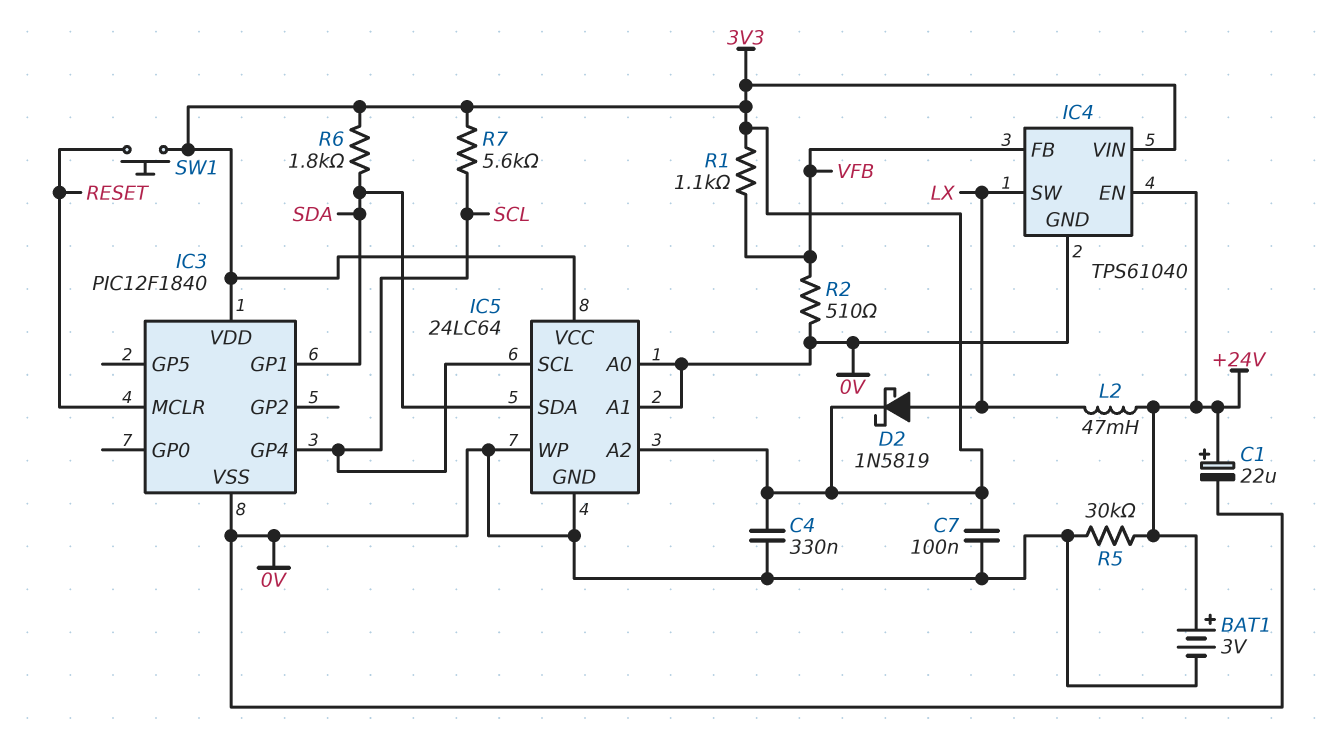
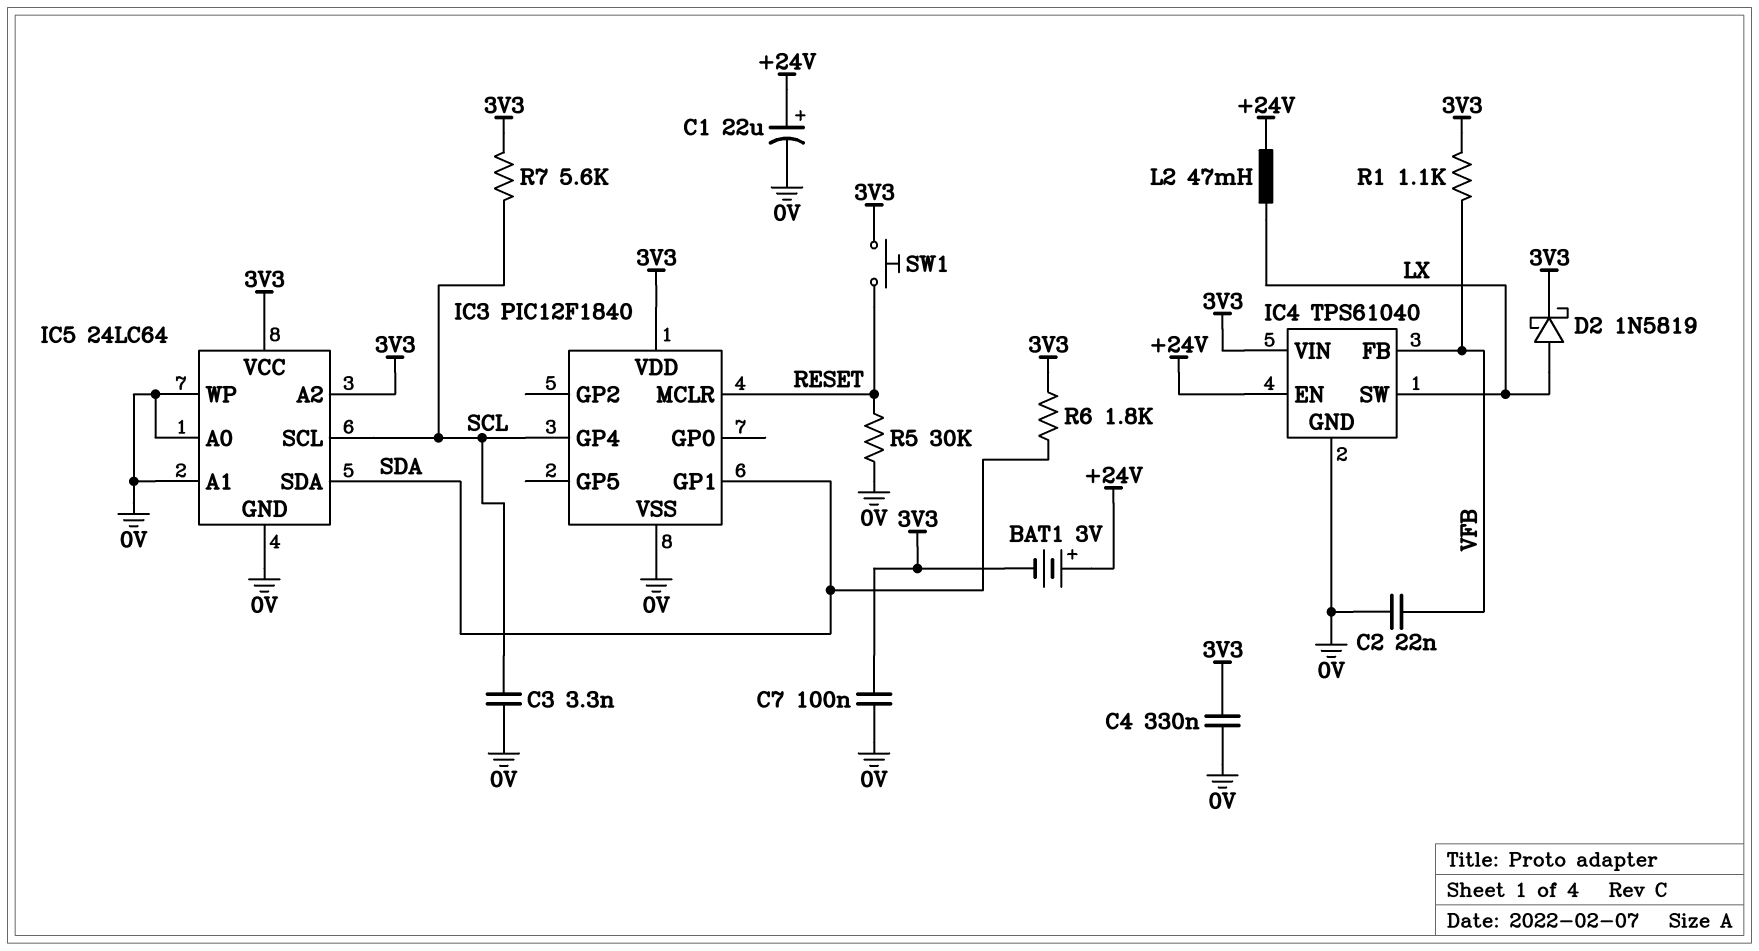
BAT1: 3V (plus +24V, minus 0V) -> 3V (plus +24V, minus 3V3)
C2: none -> 22nF (0V, VFB)
C3: none -> 3.3nF (0V, SCL)
R2: 510 (0V, VFB) -> none
R5: 30k (+24V, 0V) -> 30k (0V, RESET)

